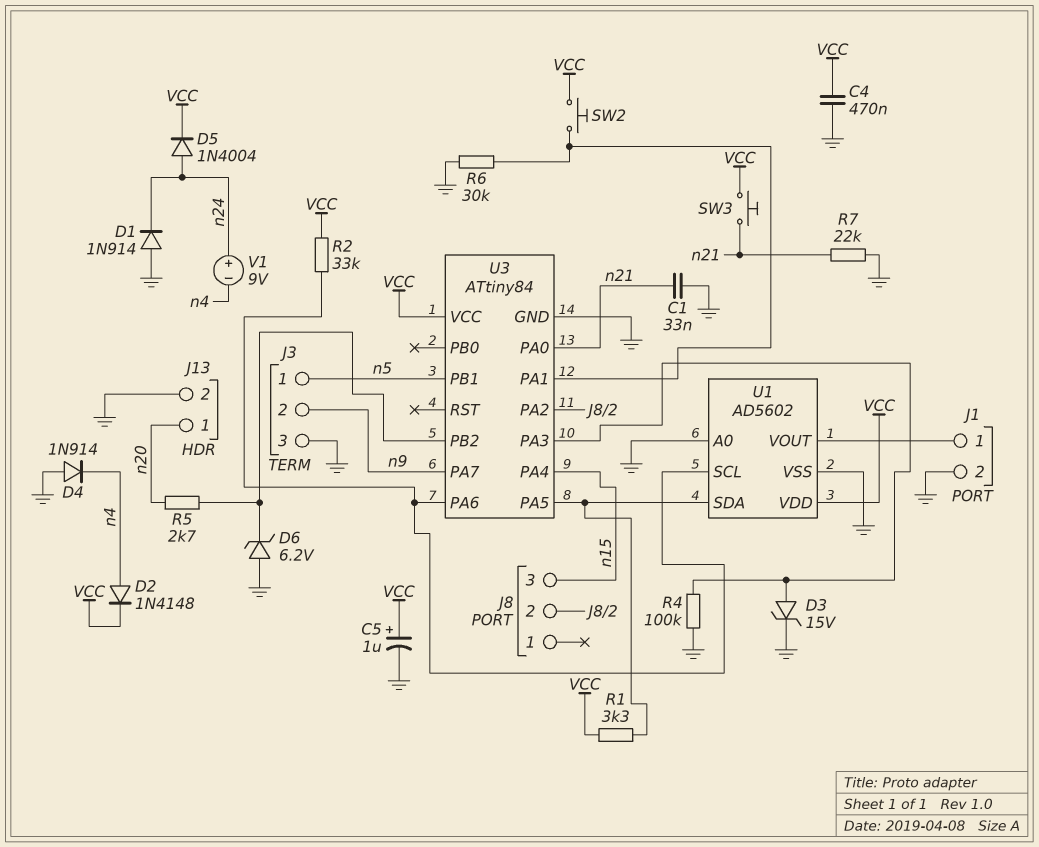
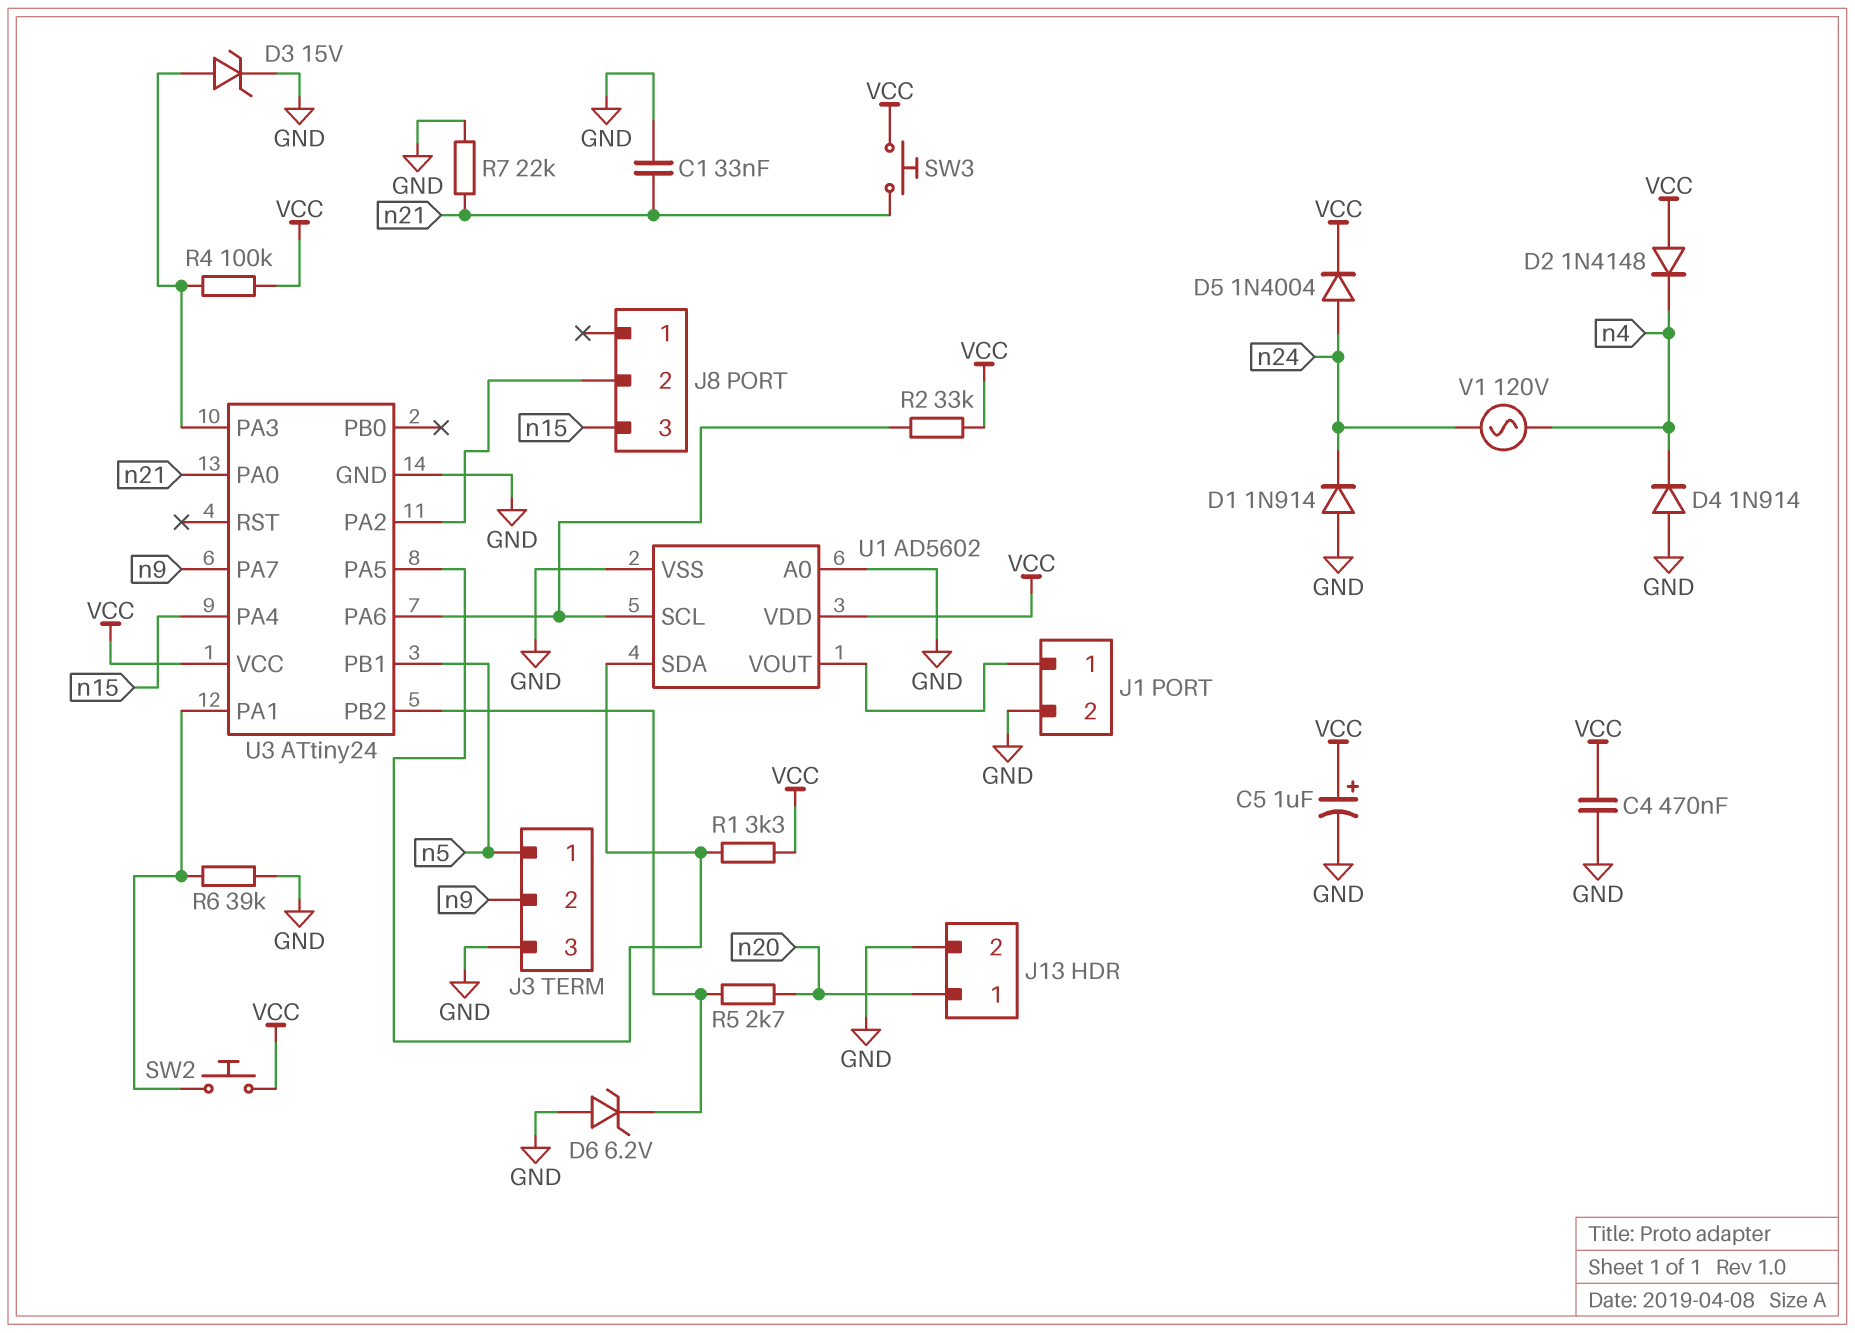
D2: diode 1N4148 (A n4, K VCC) -> diode 1N4148 (A VCC, K n4)
R4: 100k (GND, U3/PA3) -> 100k (U3/PA3, VCC)
R6: 30k (GND, U3/PA1) -> 39k (GND, U3/PA1)
U3: ATtiny84 -> ATtiny24
V1: 9V (plus n24, minus n4) -> AC 120V (n4, n24)

